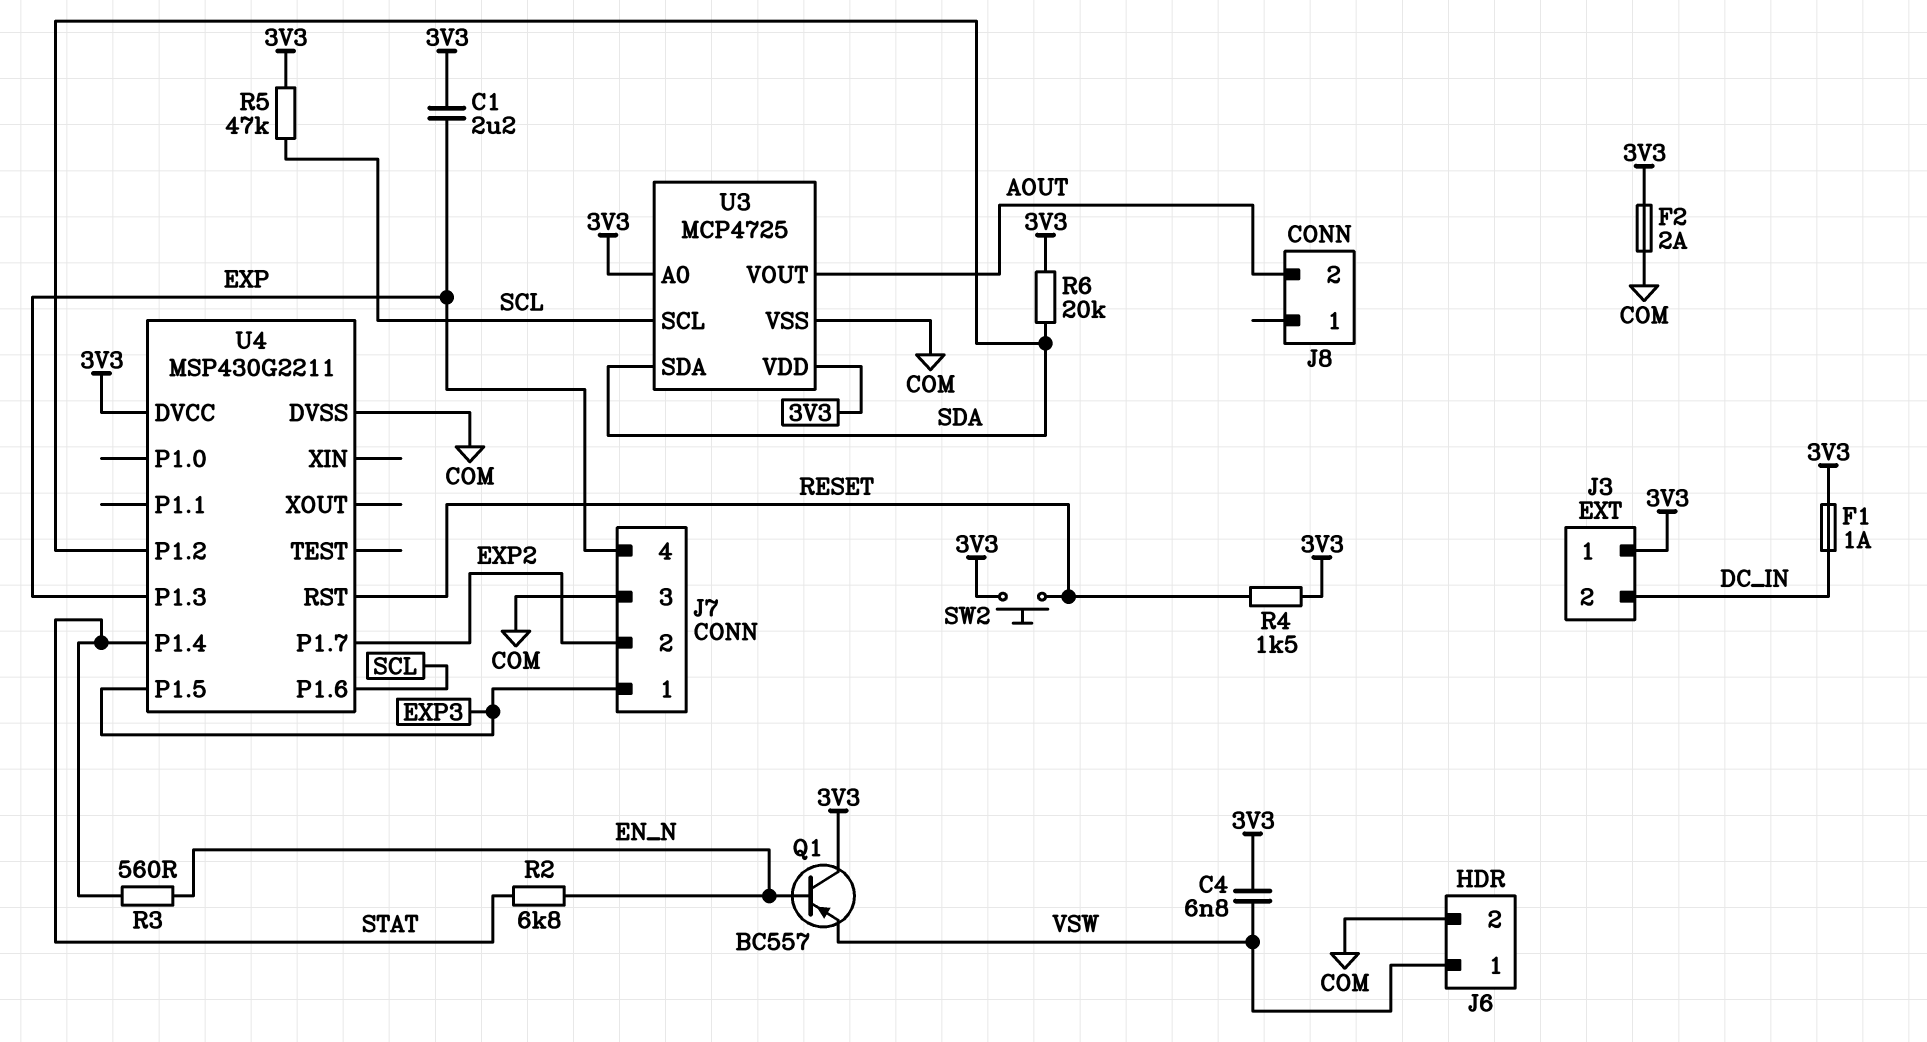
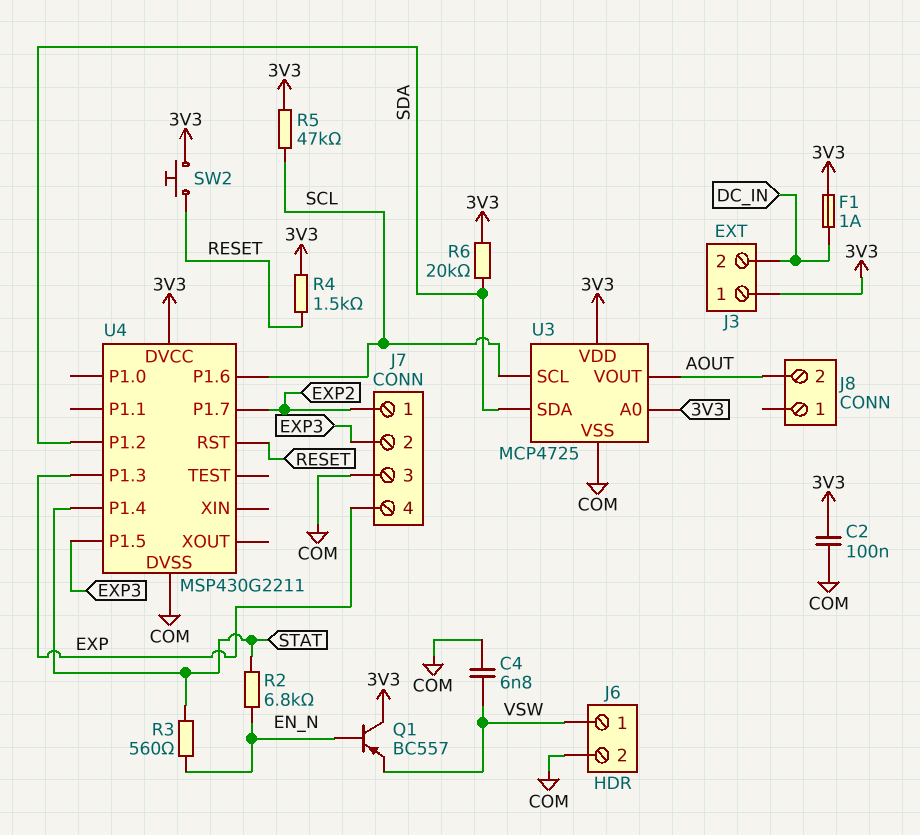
C1: 2.2uF (3V3, EXP) -> none
C2: none -> 100nF (3V3, COM)
C4: 6.8nF (3V3, VSW) -> 6.8nF (COM, VSW)
F2: 2A (3V3, COM) -> none
J7 pin 1: EXP3 -> EXP2
J7 pin 2: EXP2 -> EXP3

